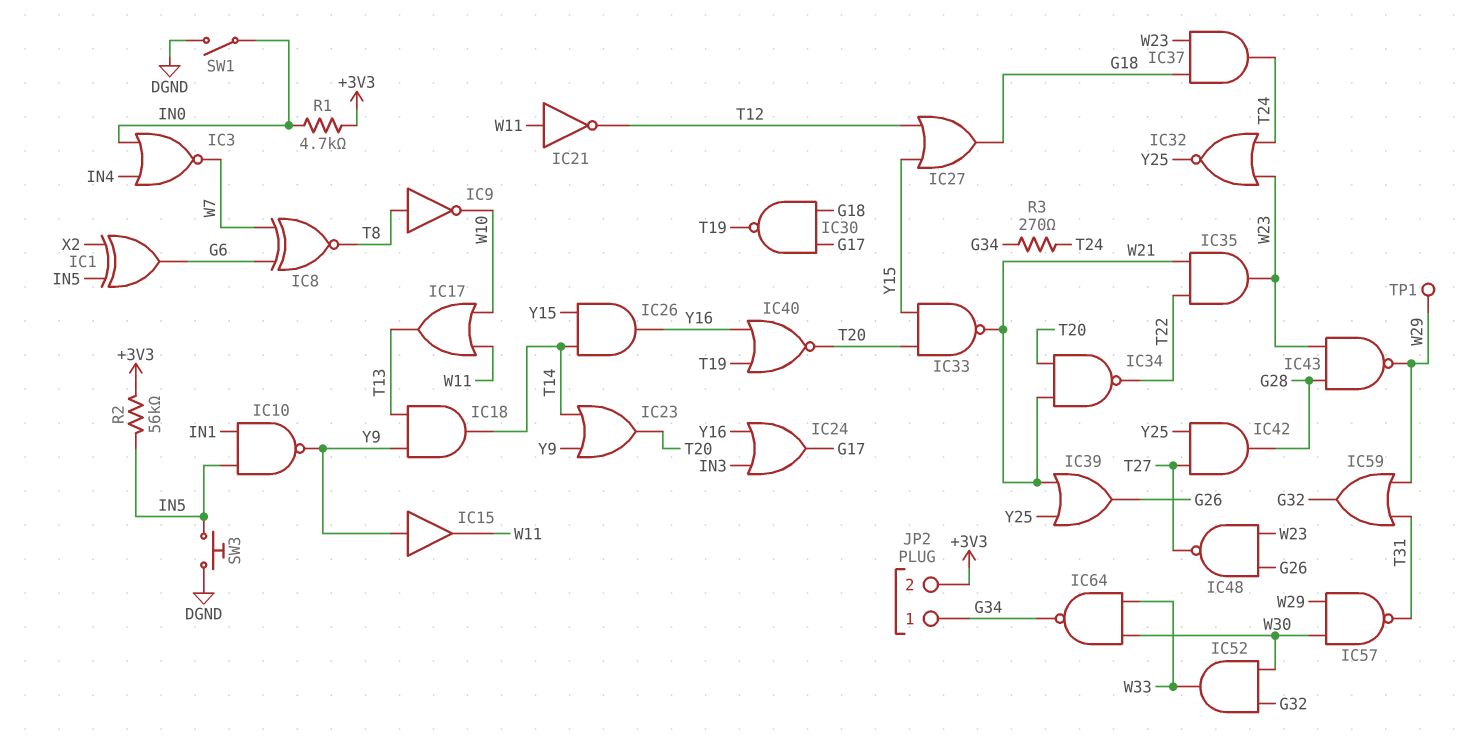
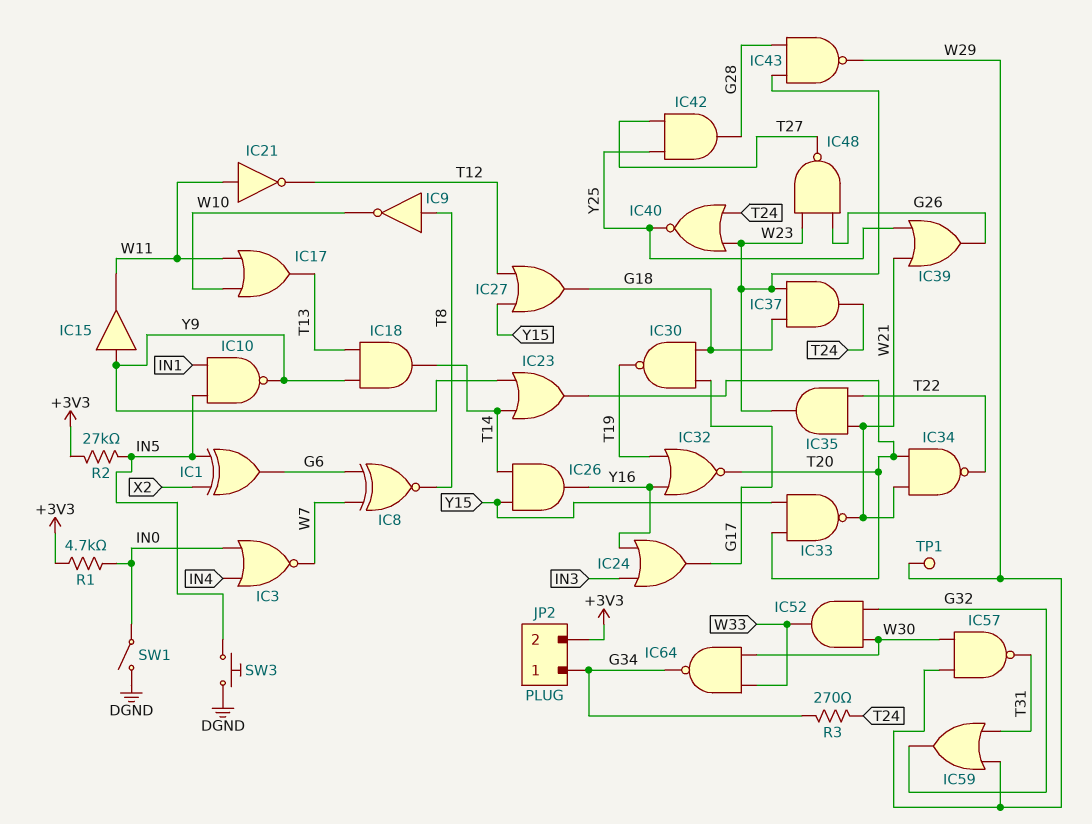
IC32: NOR (in T24, in W23, out Y25) -> NOR (in T19, in Y16, out T20)
IC40: NOR (in T19, in Y16, out T20) -> NOR (in T24, in W23, out Y25)
R2: 56k (+3V3, IN5) -> 27k (+3V3, IN5)

